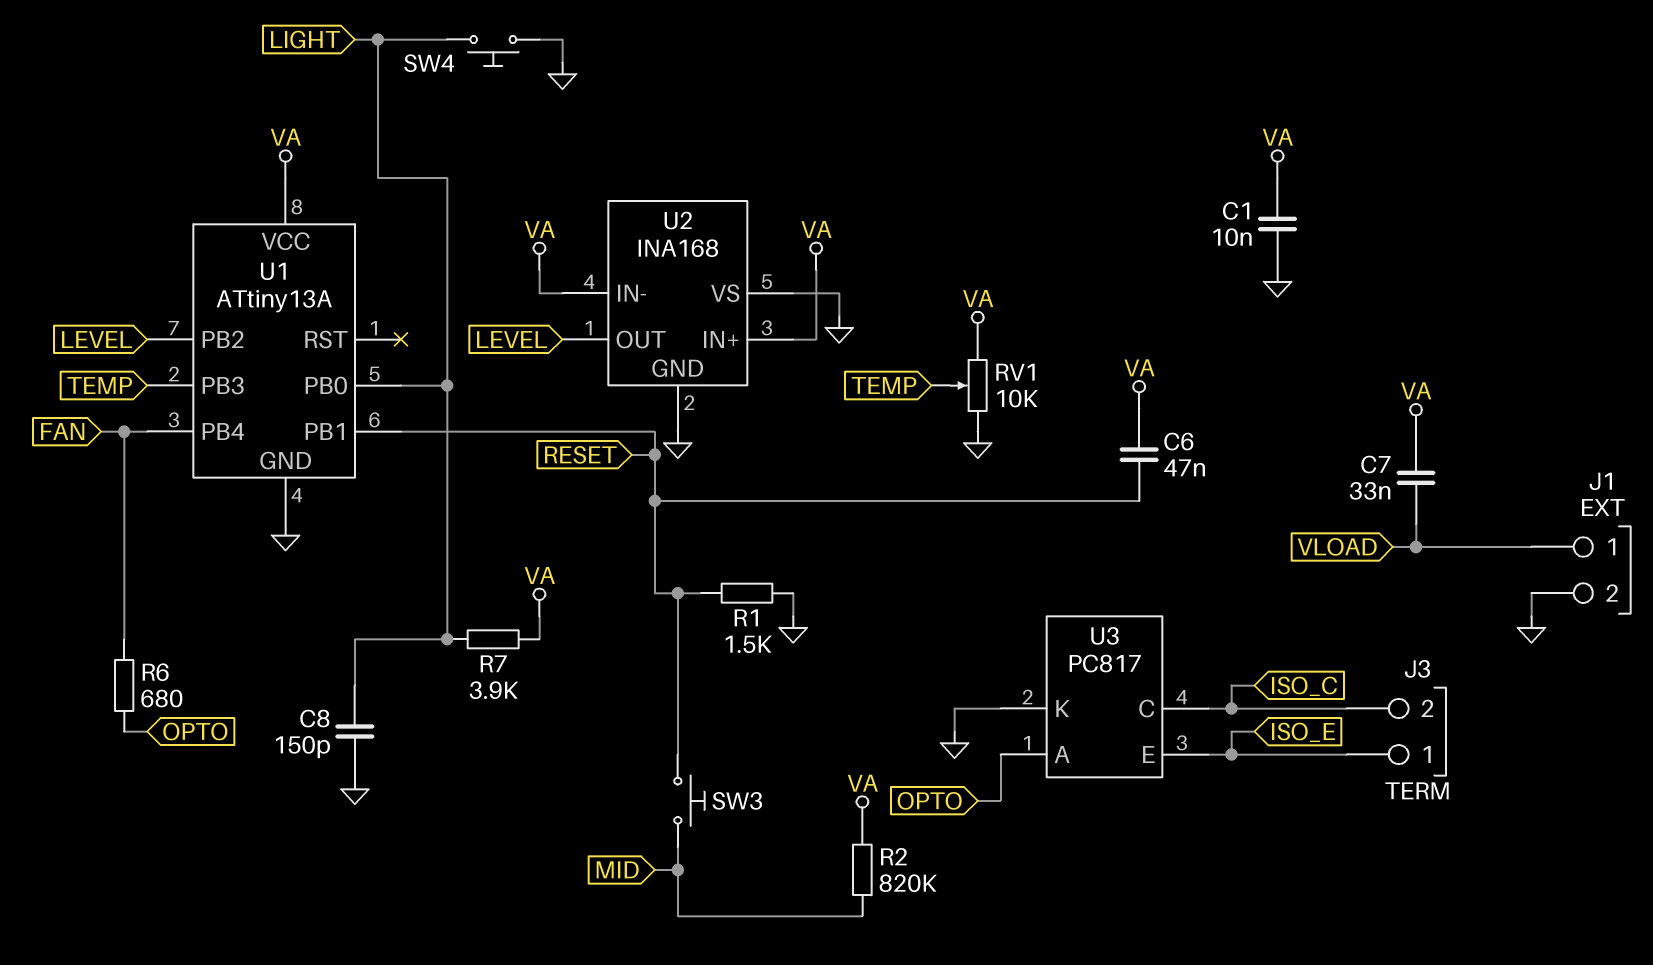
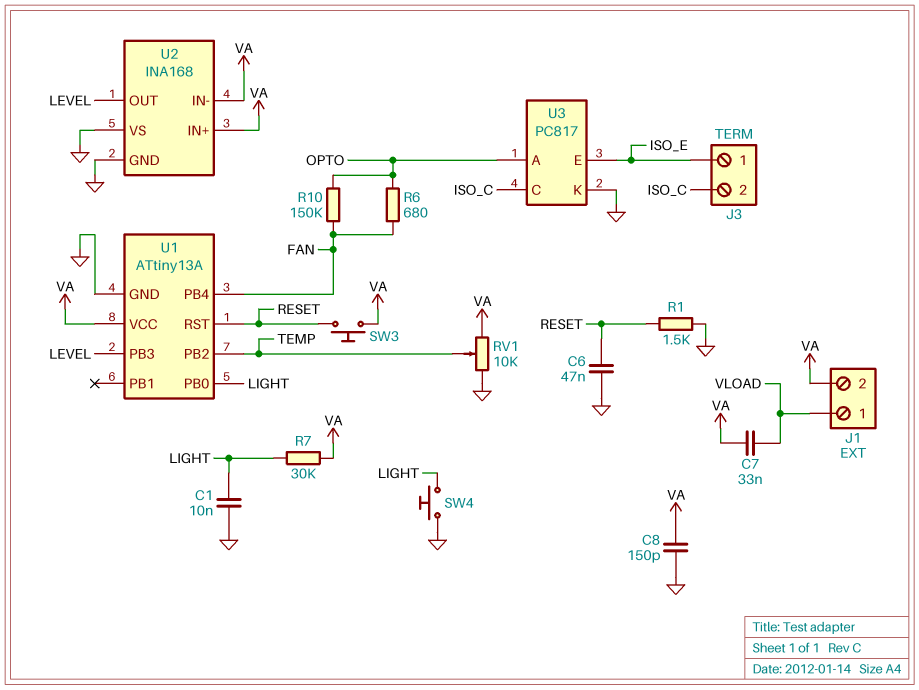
C1: 10nF (GND, VA) -> 10nF (GND, LIGHT)
C6: 47nF (RESET, VA) -> 47nF (GND, RESET)
C8: 150pF (GND, LIGHT) -> 150pF (GND, VA)
J1 pin 2: GND -> VA
R2: 820k (MID, VA) -> none
R7: 3.9k (LIGHT, VA) -> 30k (LIGHT, VA)
R10: none -> 150k (FAN, OPTO)
SW3: button (MID, RESET) -> button (RESET, VA)
U1 pin PB1: RESET -> none
U1 pin PB2: LEVEL -> TEMP
U1 pin PB3: TEMP -> LEVEL
U1 pin RST: none -> RESET

